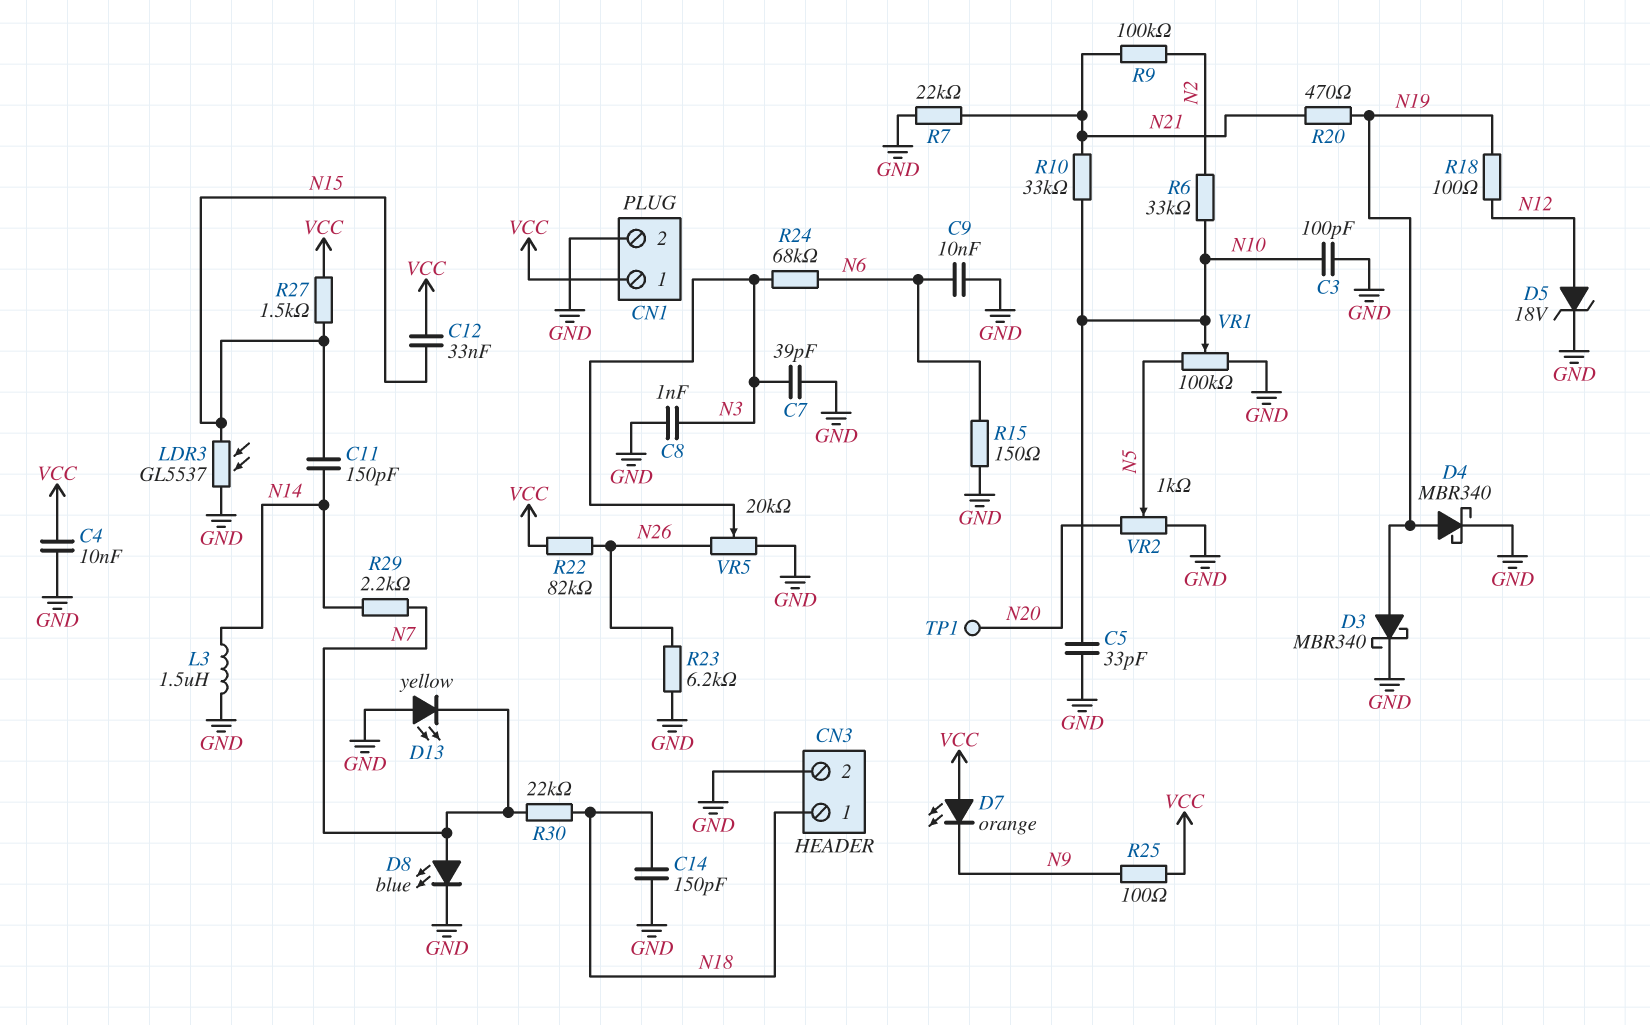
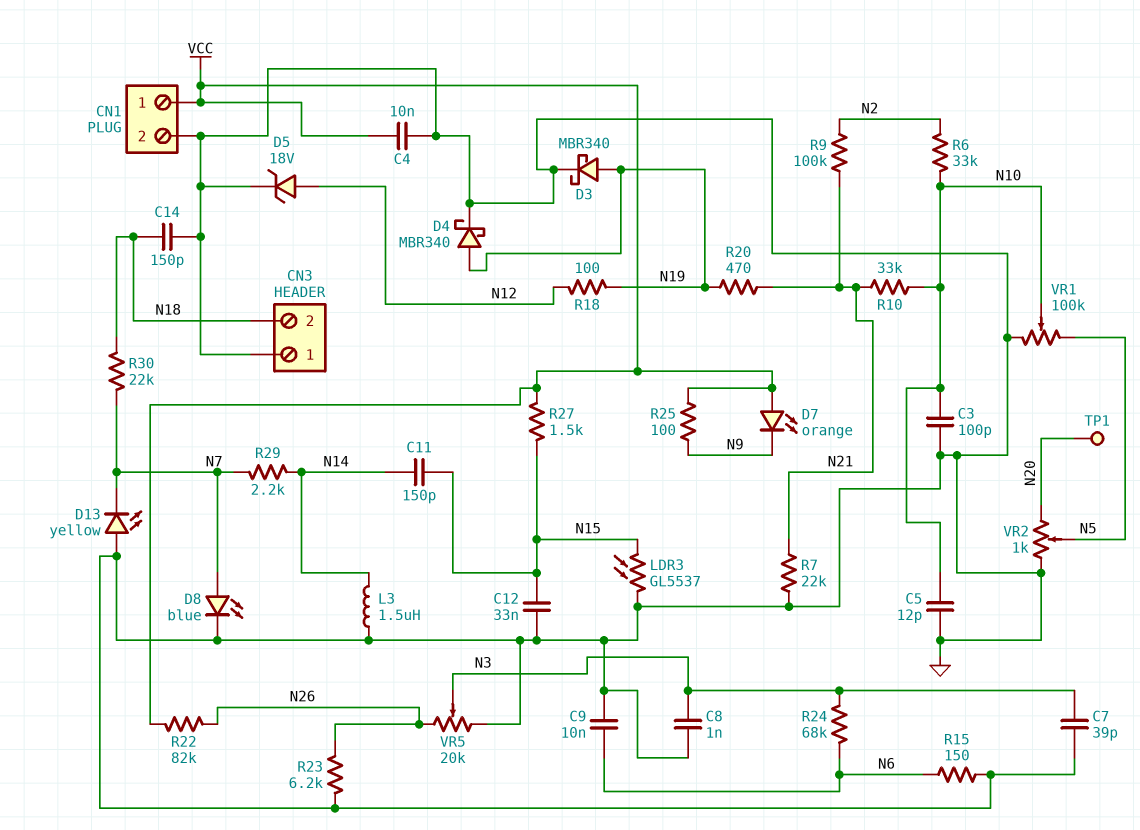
C5: 33pF (GND, N10) -> 12pF (GND, N10)
C12: 33nF (N15, VCC) -> 33nF (GND, N15)
CN3 pin 1: N18 -> GND
CN3 pin 2: GND -> N18

